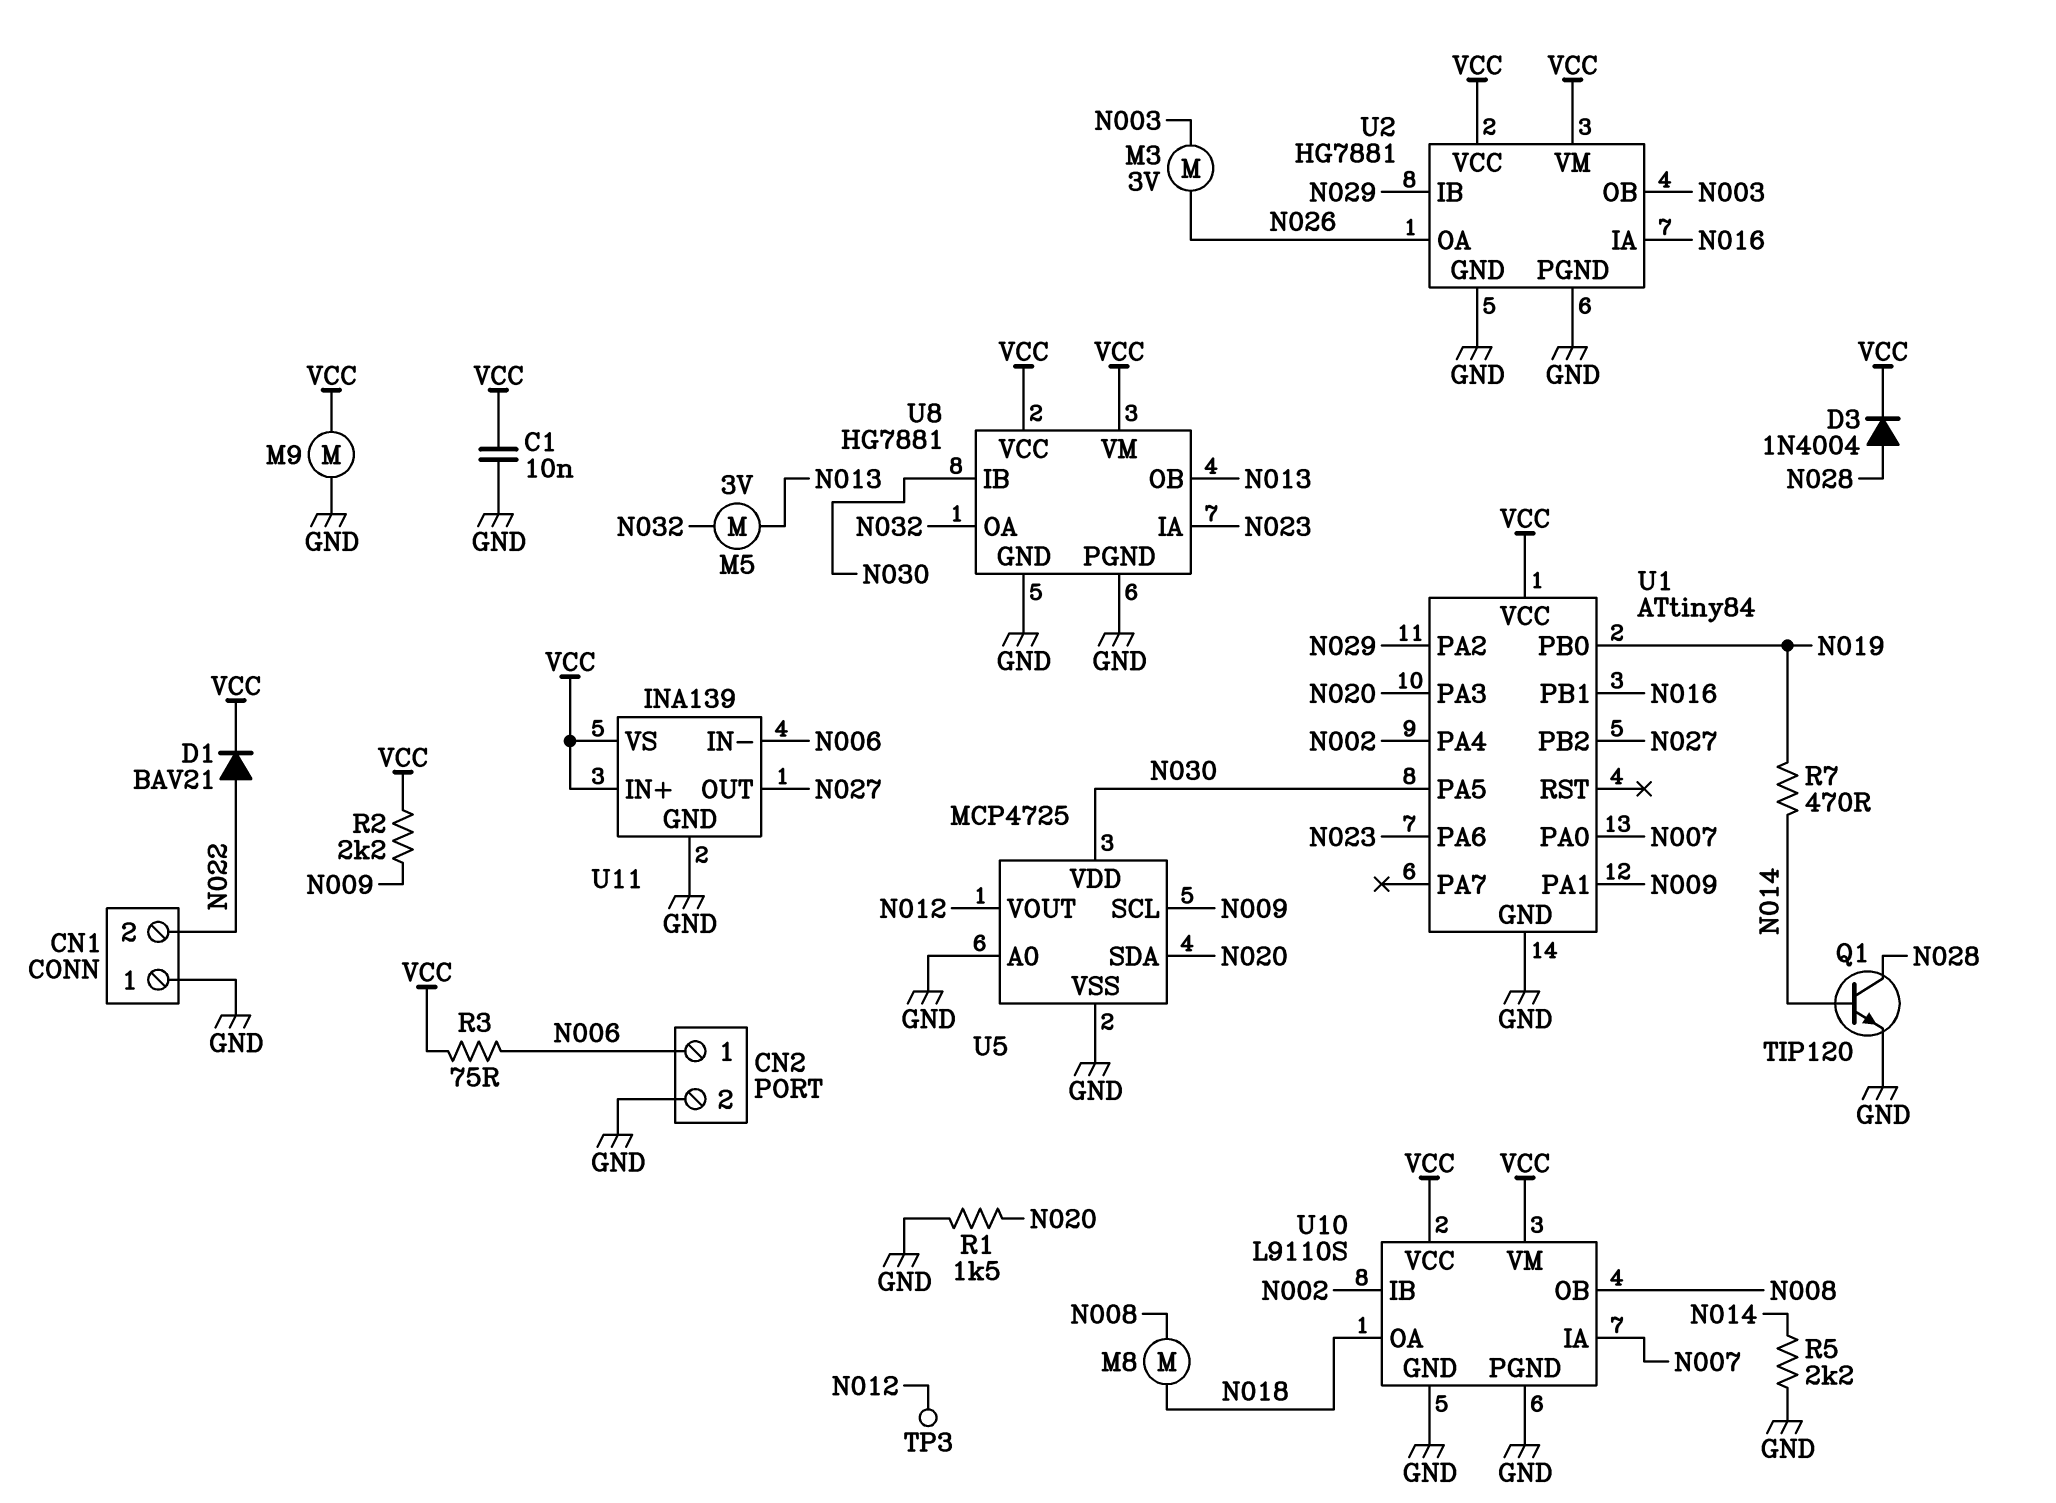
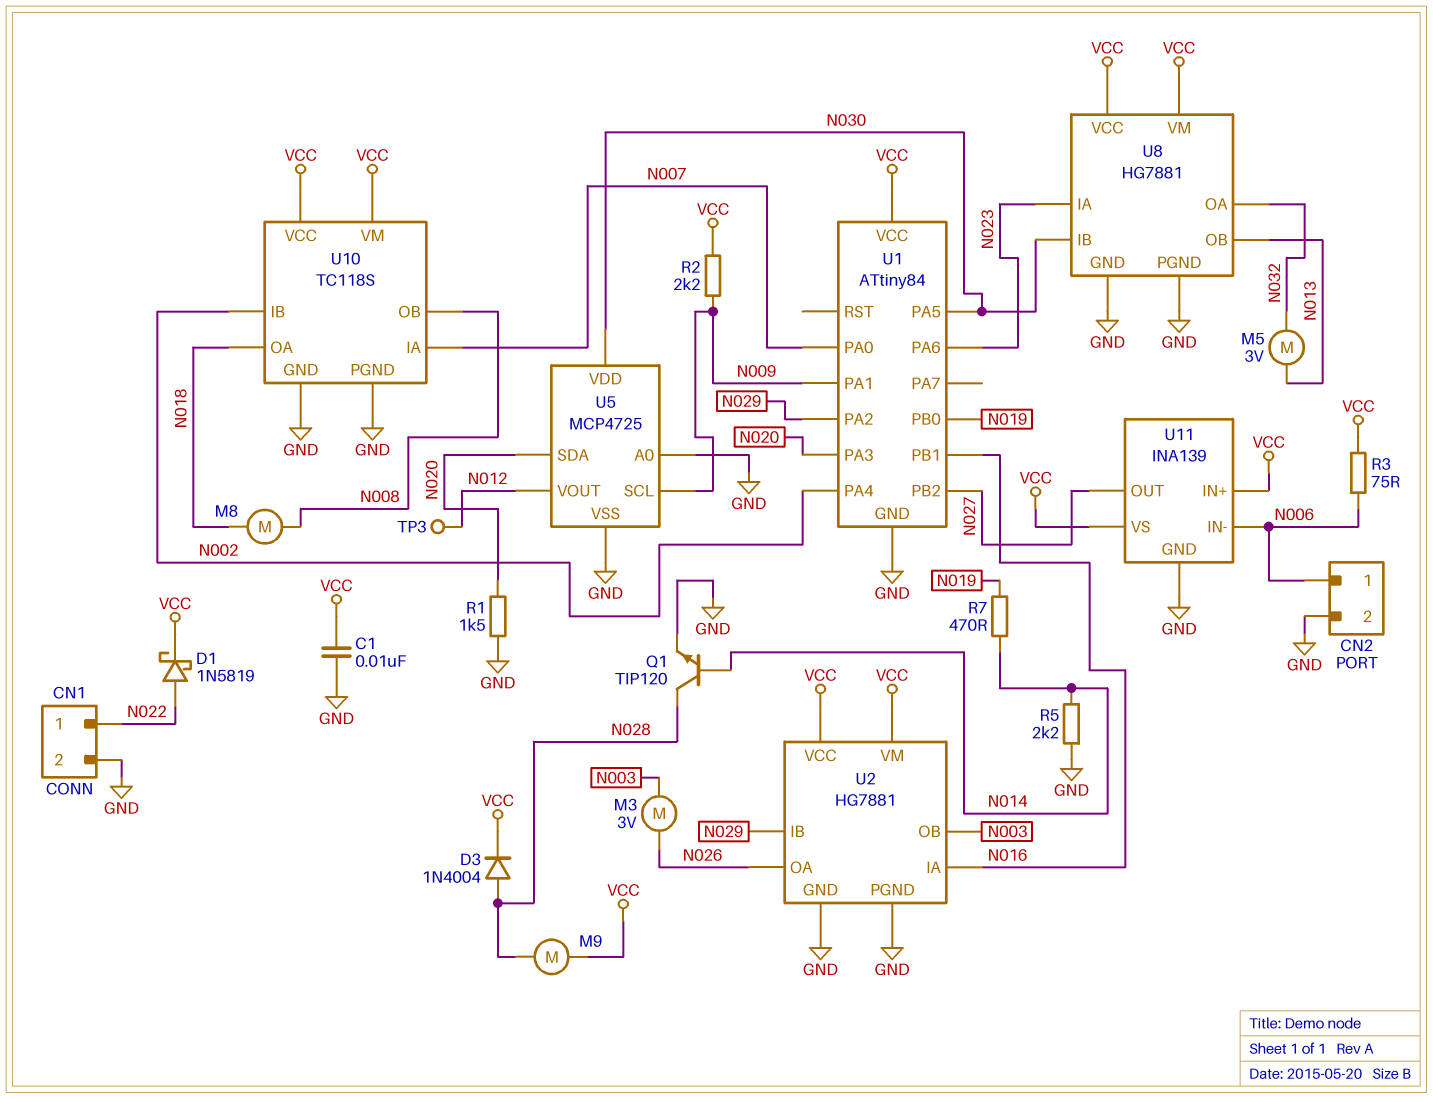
CN1 pin 1: GND -> N022
CN1 pin 2: N022 -> GND
D1: diode BAV21 (A N022, K VCC) -> schottky 1N5819 (A N022, K VCC)
M9: motor (GND, VCC) -> motor (N028, VCC)
U10: L9110S -> TC118S

